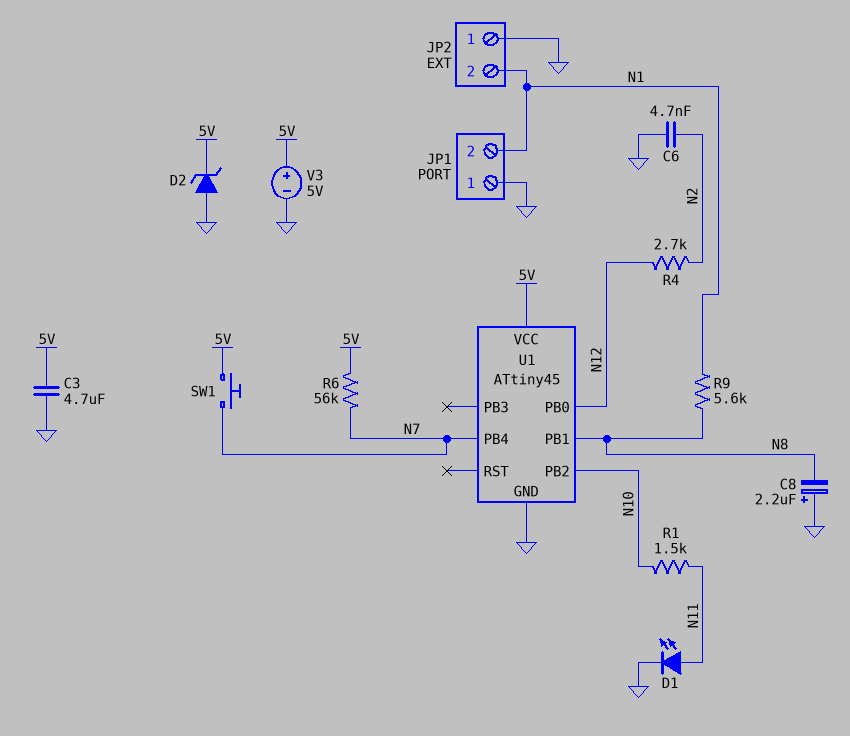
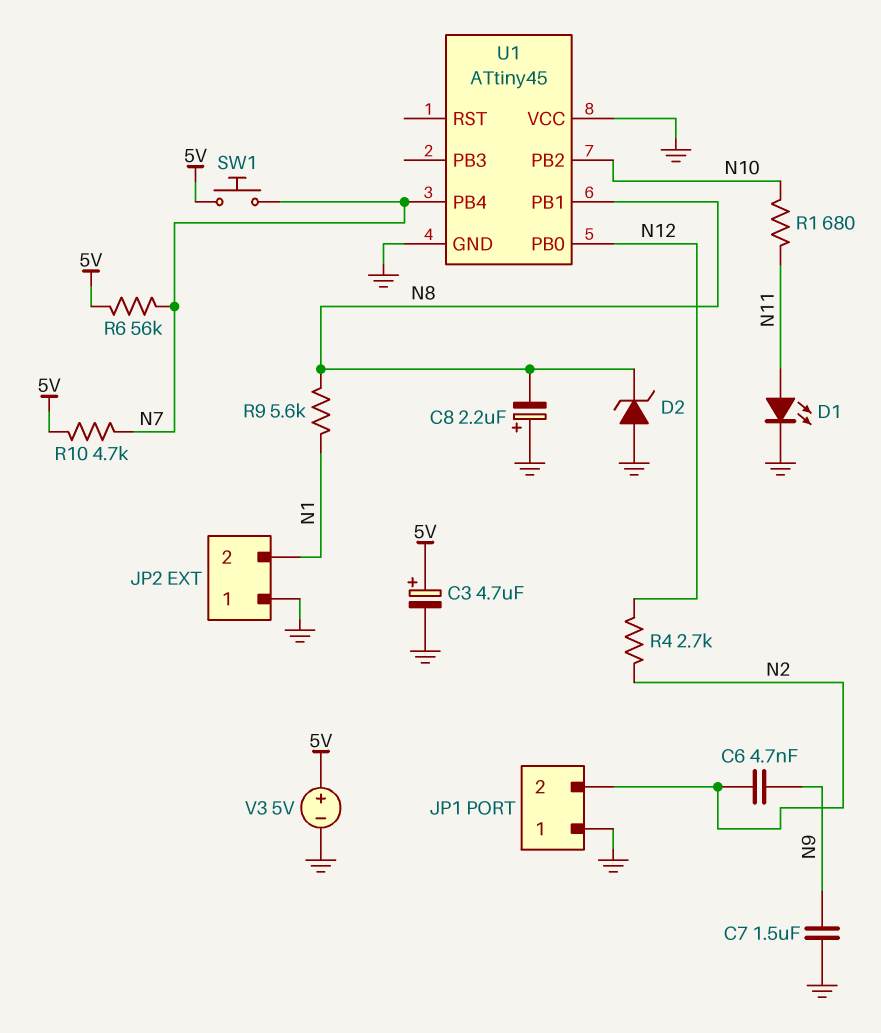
C3: 4.7uF (5V, GND) -> 4.7uF (plus 5V, minus GND)
C6: 4.7nF (GND, N2) -> 4.7nF (N2, N9)
C7: none -> 1.5uF (GND, N9)
D2: zener (A GND, K 5V) -> zener (A GND, K N8)
JP1 pin 2: N1 -> N2
R1: 1.5k (N10, N11) -> 680 (N10, N11)
R10: none -> 4.7k (5V, N7)
U1 pin VCC: 5V -> GND

